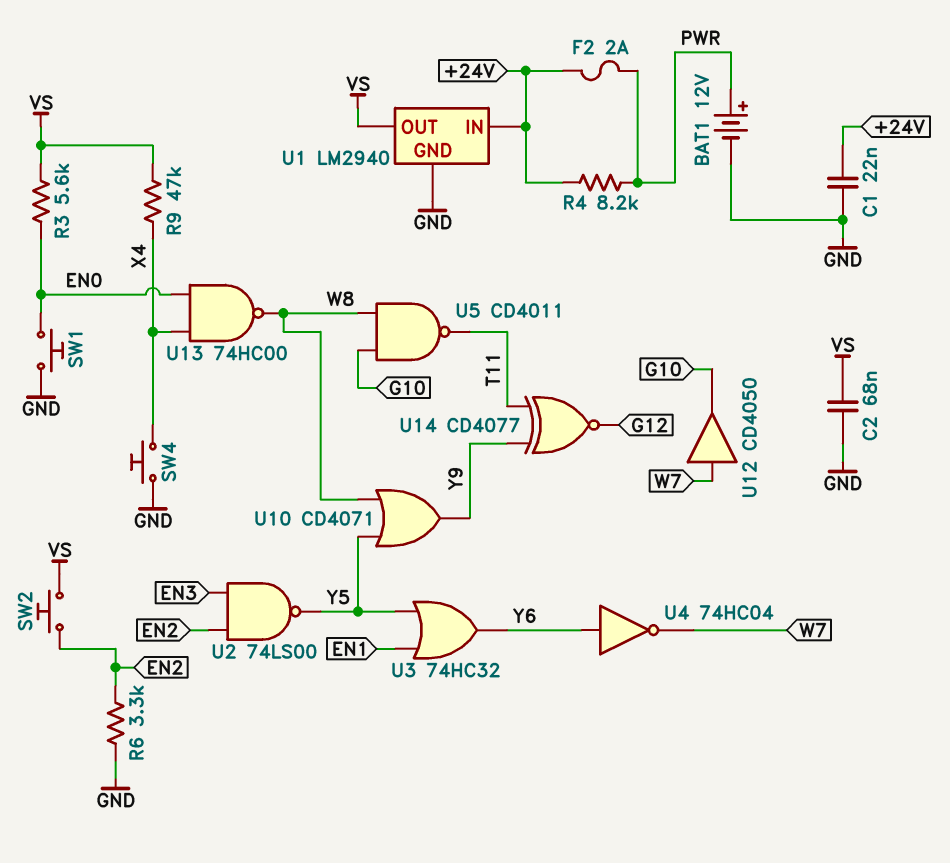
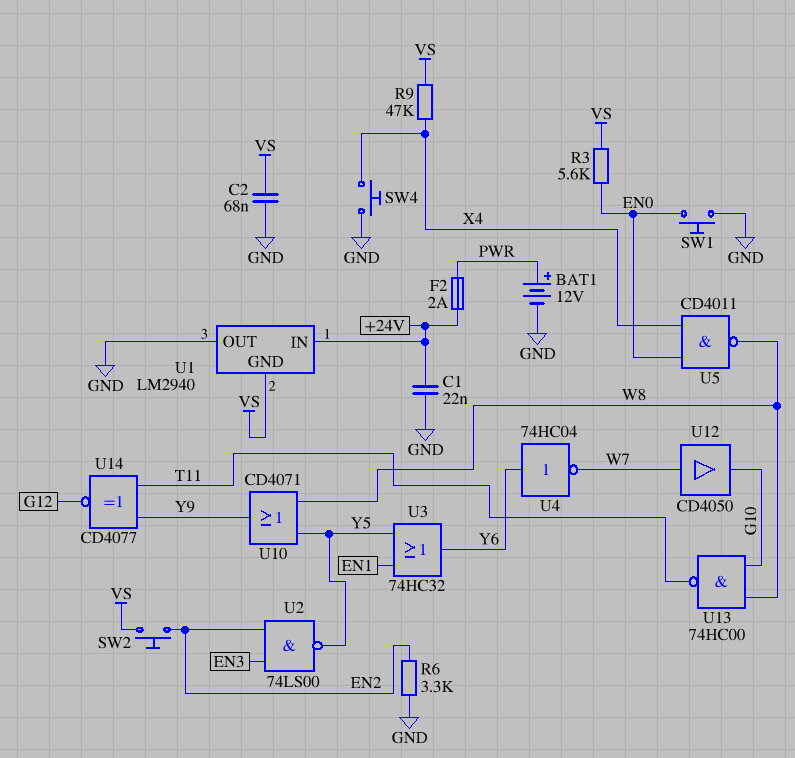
R4: 8.2k (+24V, PWR) -> none
U1 pin GND: GND -> VS
U1 pin OUT: VS -> GND
U5: NAND CD4011 (in G10, in W8, out T11) -> NAND CD4011 (in EN0, in X4, out W8)
U13: NAND 74HC00 (in EN0, in X4, out W8) -> NAND 74HC00 (in G10, in W8, out T11)

